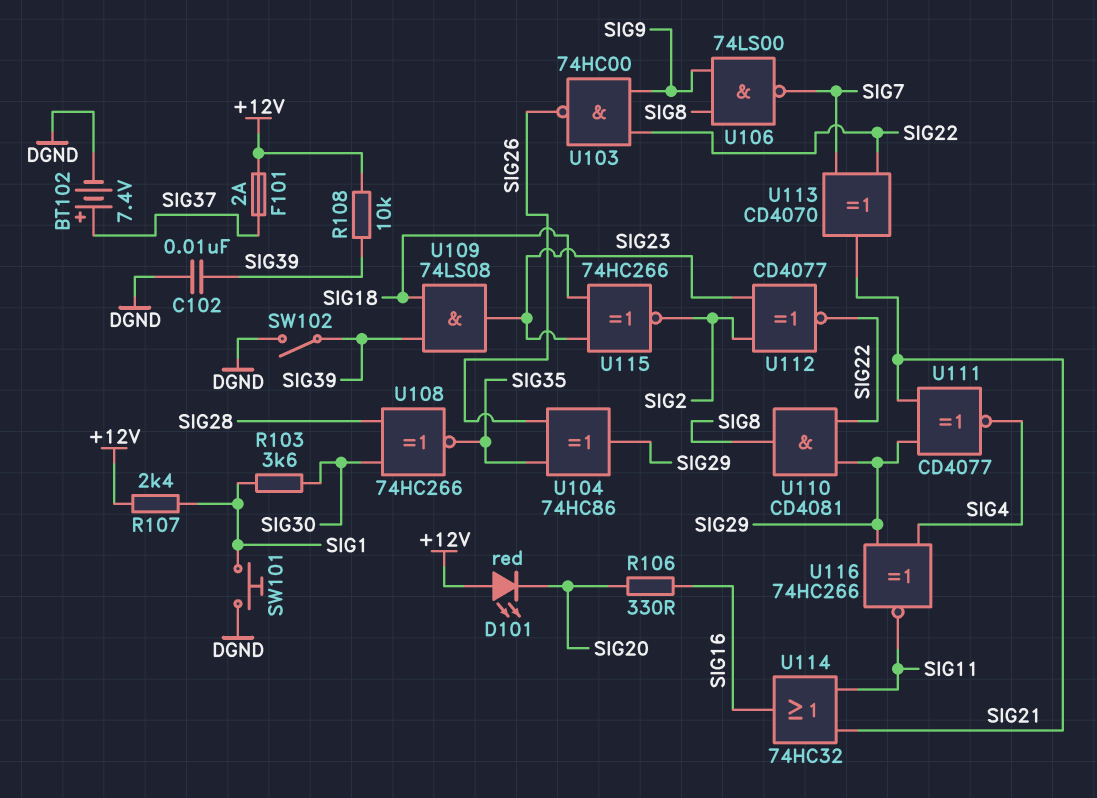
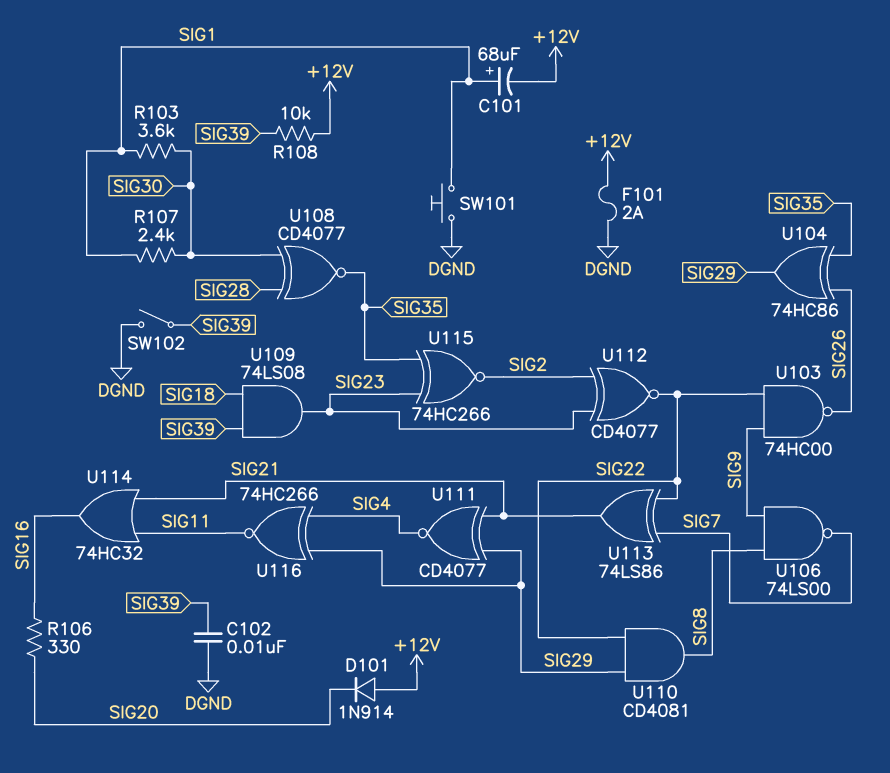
BT102: 7.4V (plus SIG37, minus DGND) -> none
C101: none -> 68uF (plus SIG1, minus +12V)
D101: LED red (A +12V, K SIG20) -> diode 1N914 (A +12V, K SIG20)
F101: 2A (+12V, SIG37) -> 2A (+12V, DGND)
R107: 2.4k (+12V, SIG1) -> 2.4k (SIG1, SIG30)
U108: XNOR 74HC266 (in SIG28, in SIG30, out SIG35) -> XNOR CD4077 (in SIG28, in SIG30, out SIG35)
U113: XOR CD4070 (in SIG7, in SIG22, out SIG21) -> XOR 74LS86 (in SIG7, in SIG22, out SIG21)
U115: XNOR 74HC266 (in SIG18, in SIG23, out SIG2) -> XNOR 74HC266 (in SIG23, in SIG35, out SIG2)

